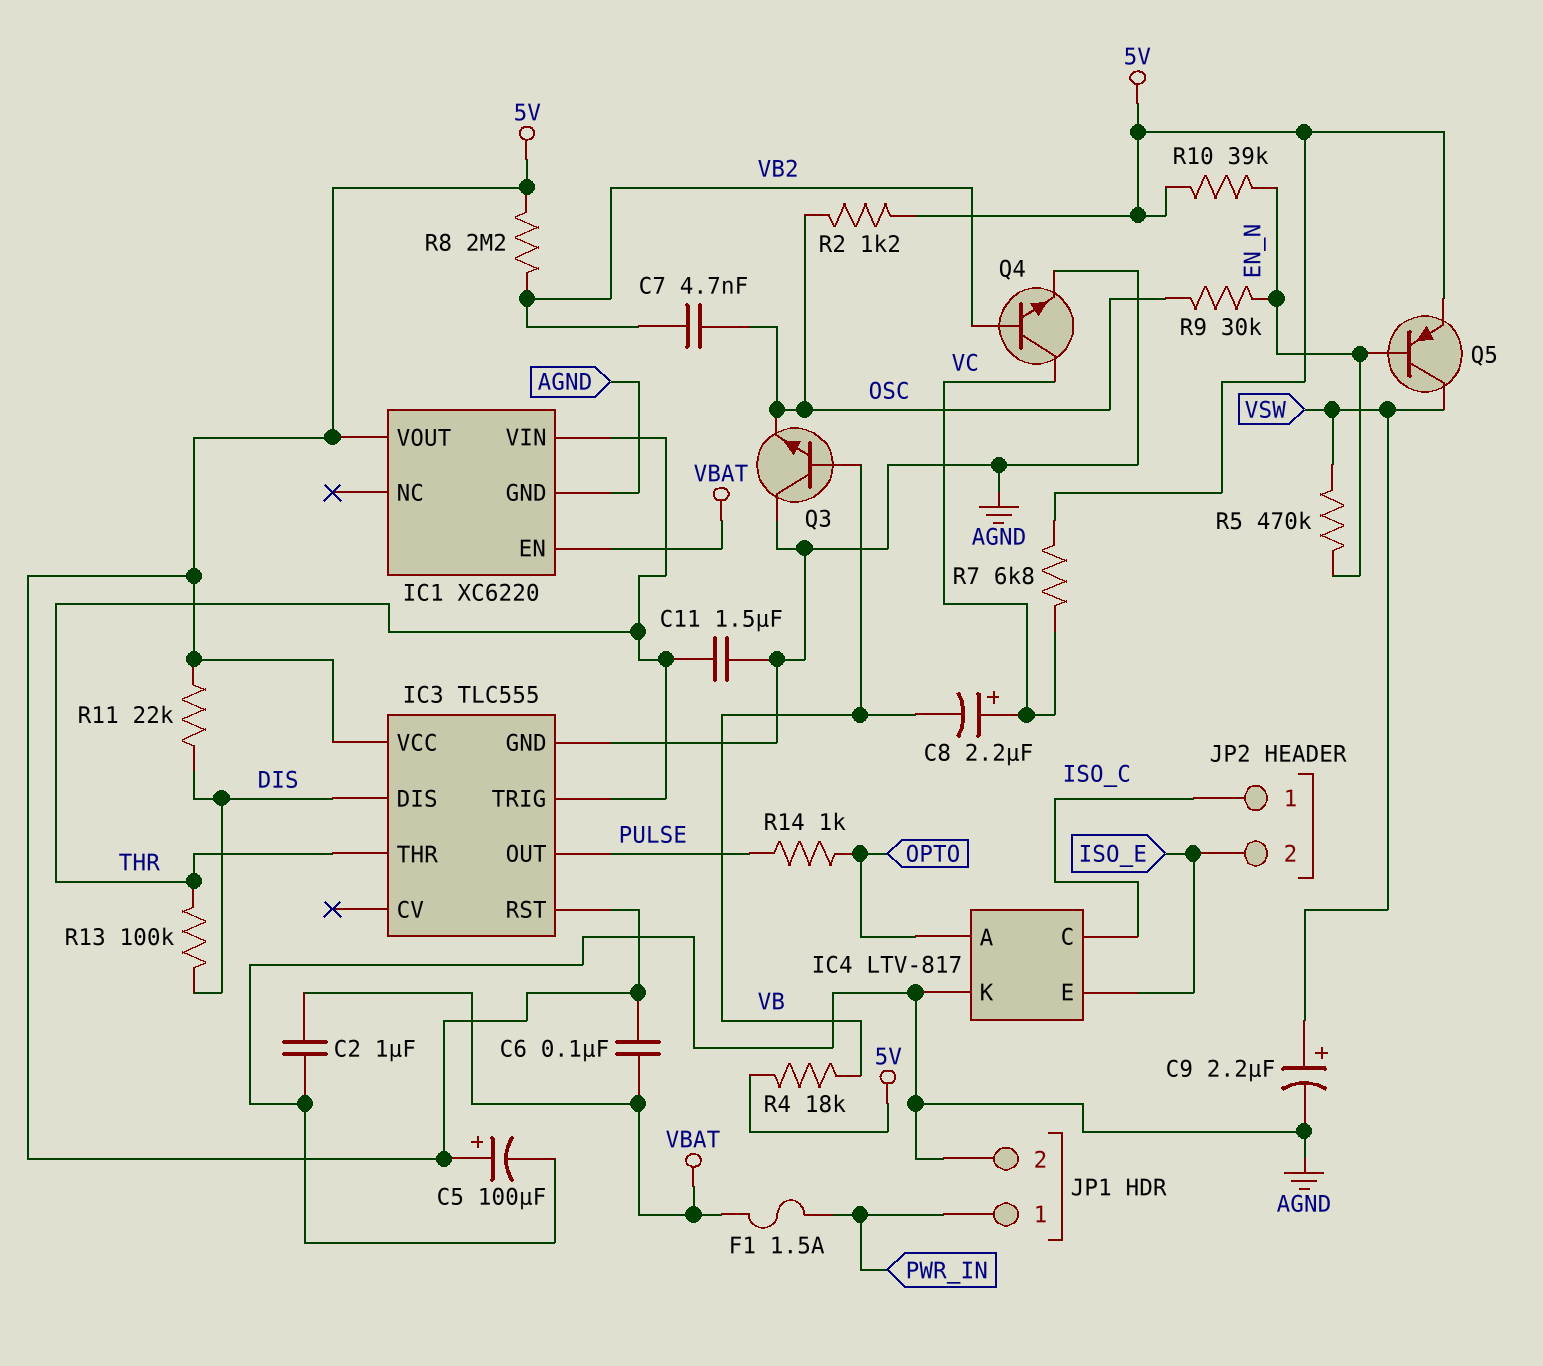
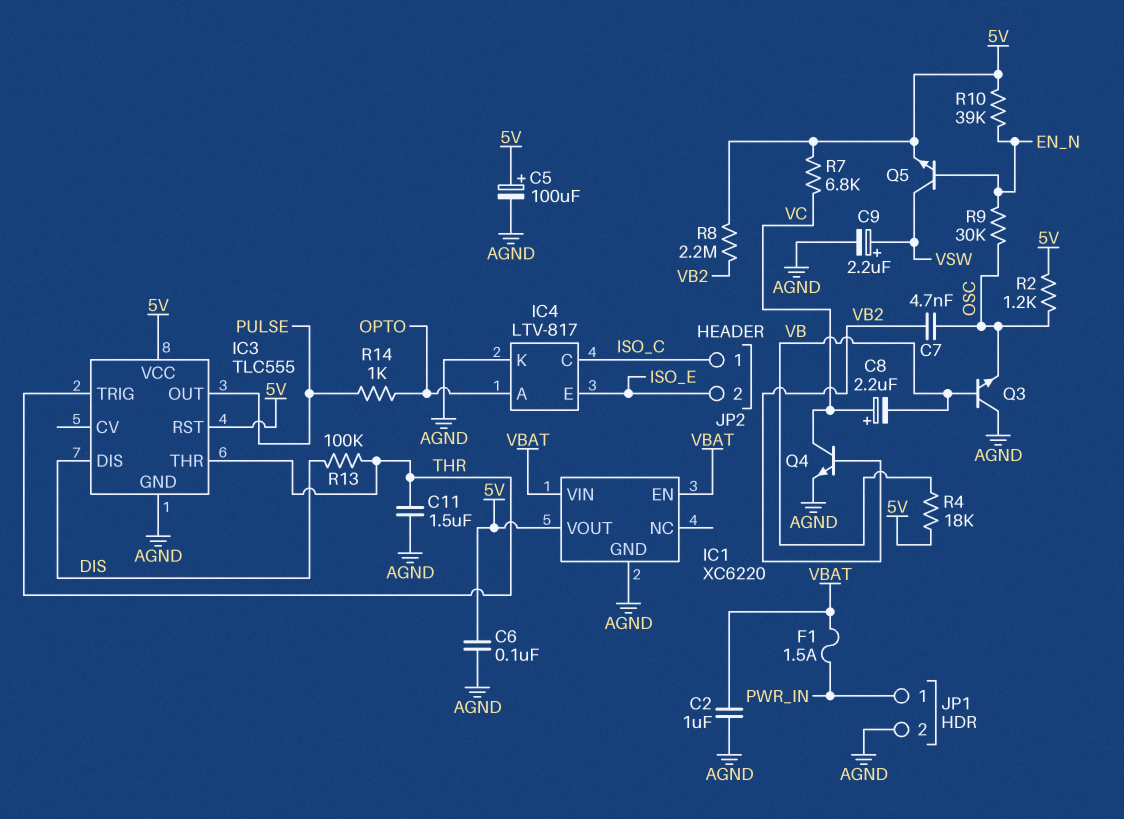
C6: 100nF (5V, VBAT) -> 100nF (5V, AGND)
IC1 pin VIN: THR -> VBAT
Q5: PNP (B EN_N, C VSW, E 5V) -> NPN (B EN_N, C VSW, E 5V)
R5: 470k (EN_N, VSW) -> none
R11: 22k (5V, DIS) -> none

